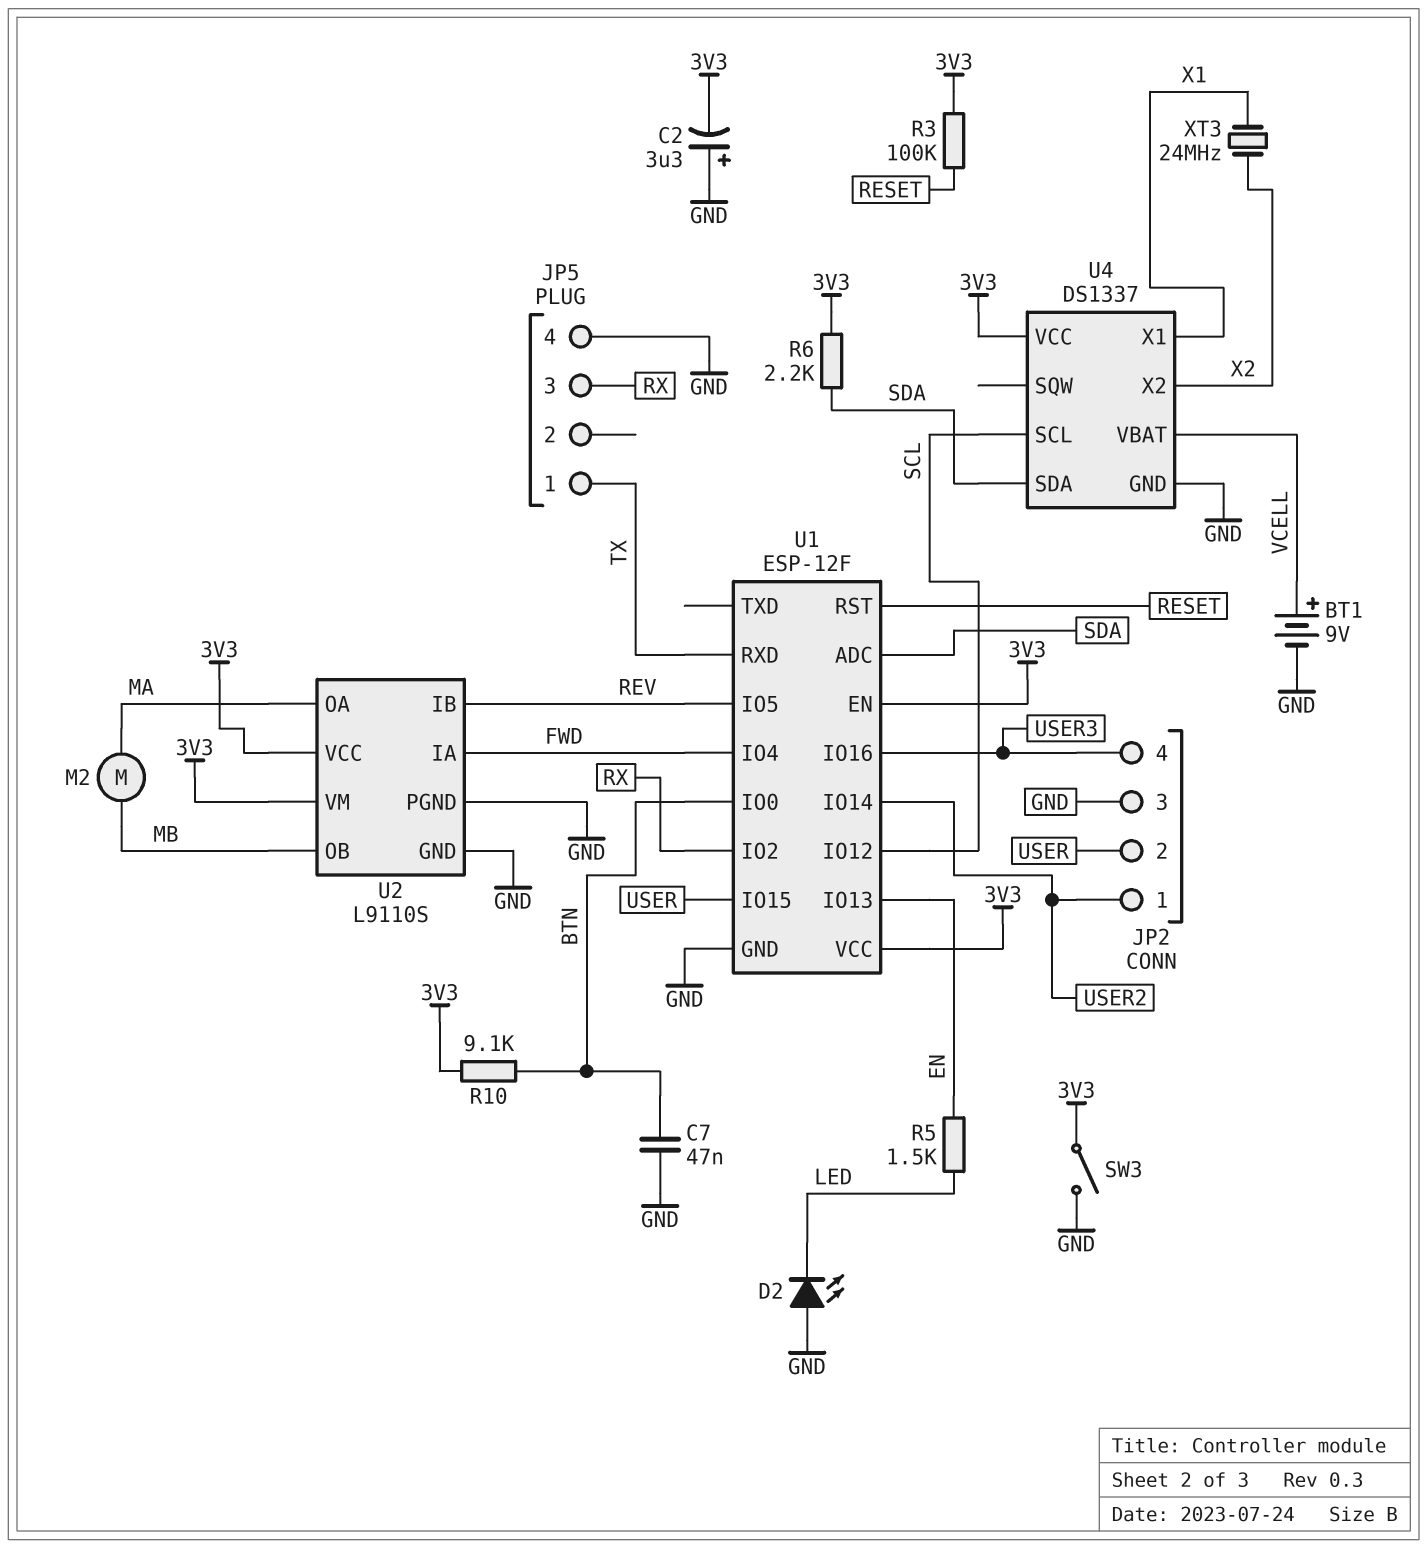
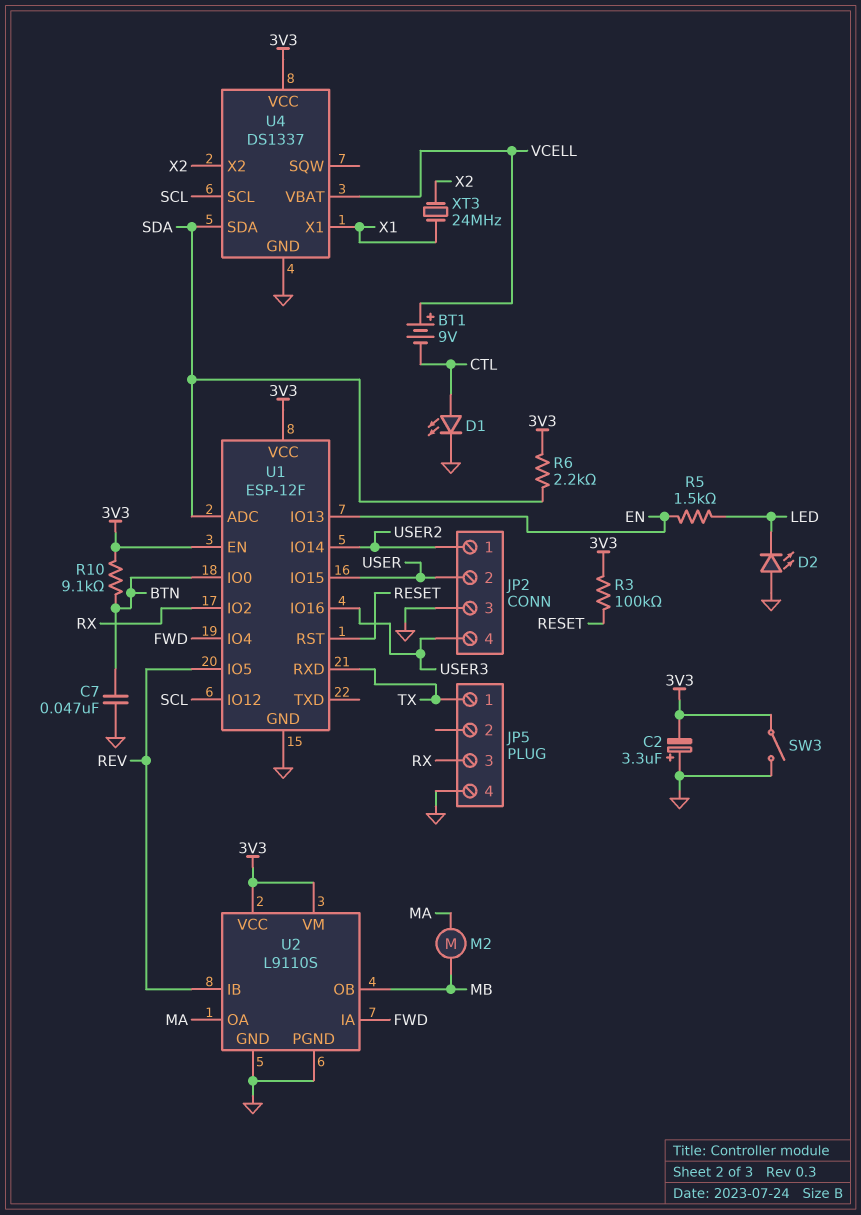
BT1: 9V (plus VCELL, minus GND) -> 9V (plus VCELL, minus CTL)
D1: none -> LED (A CTL, K GND)

